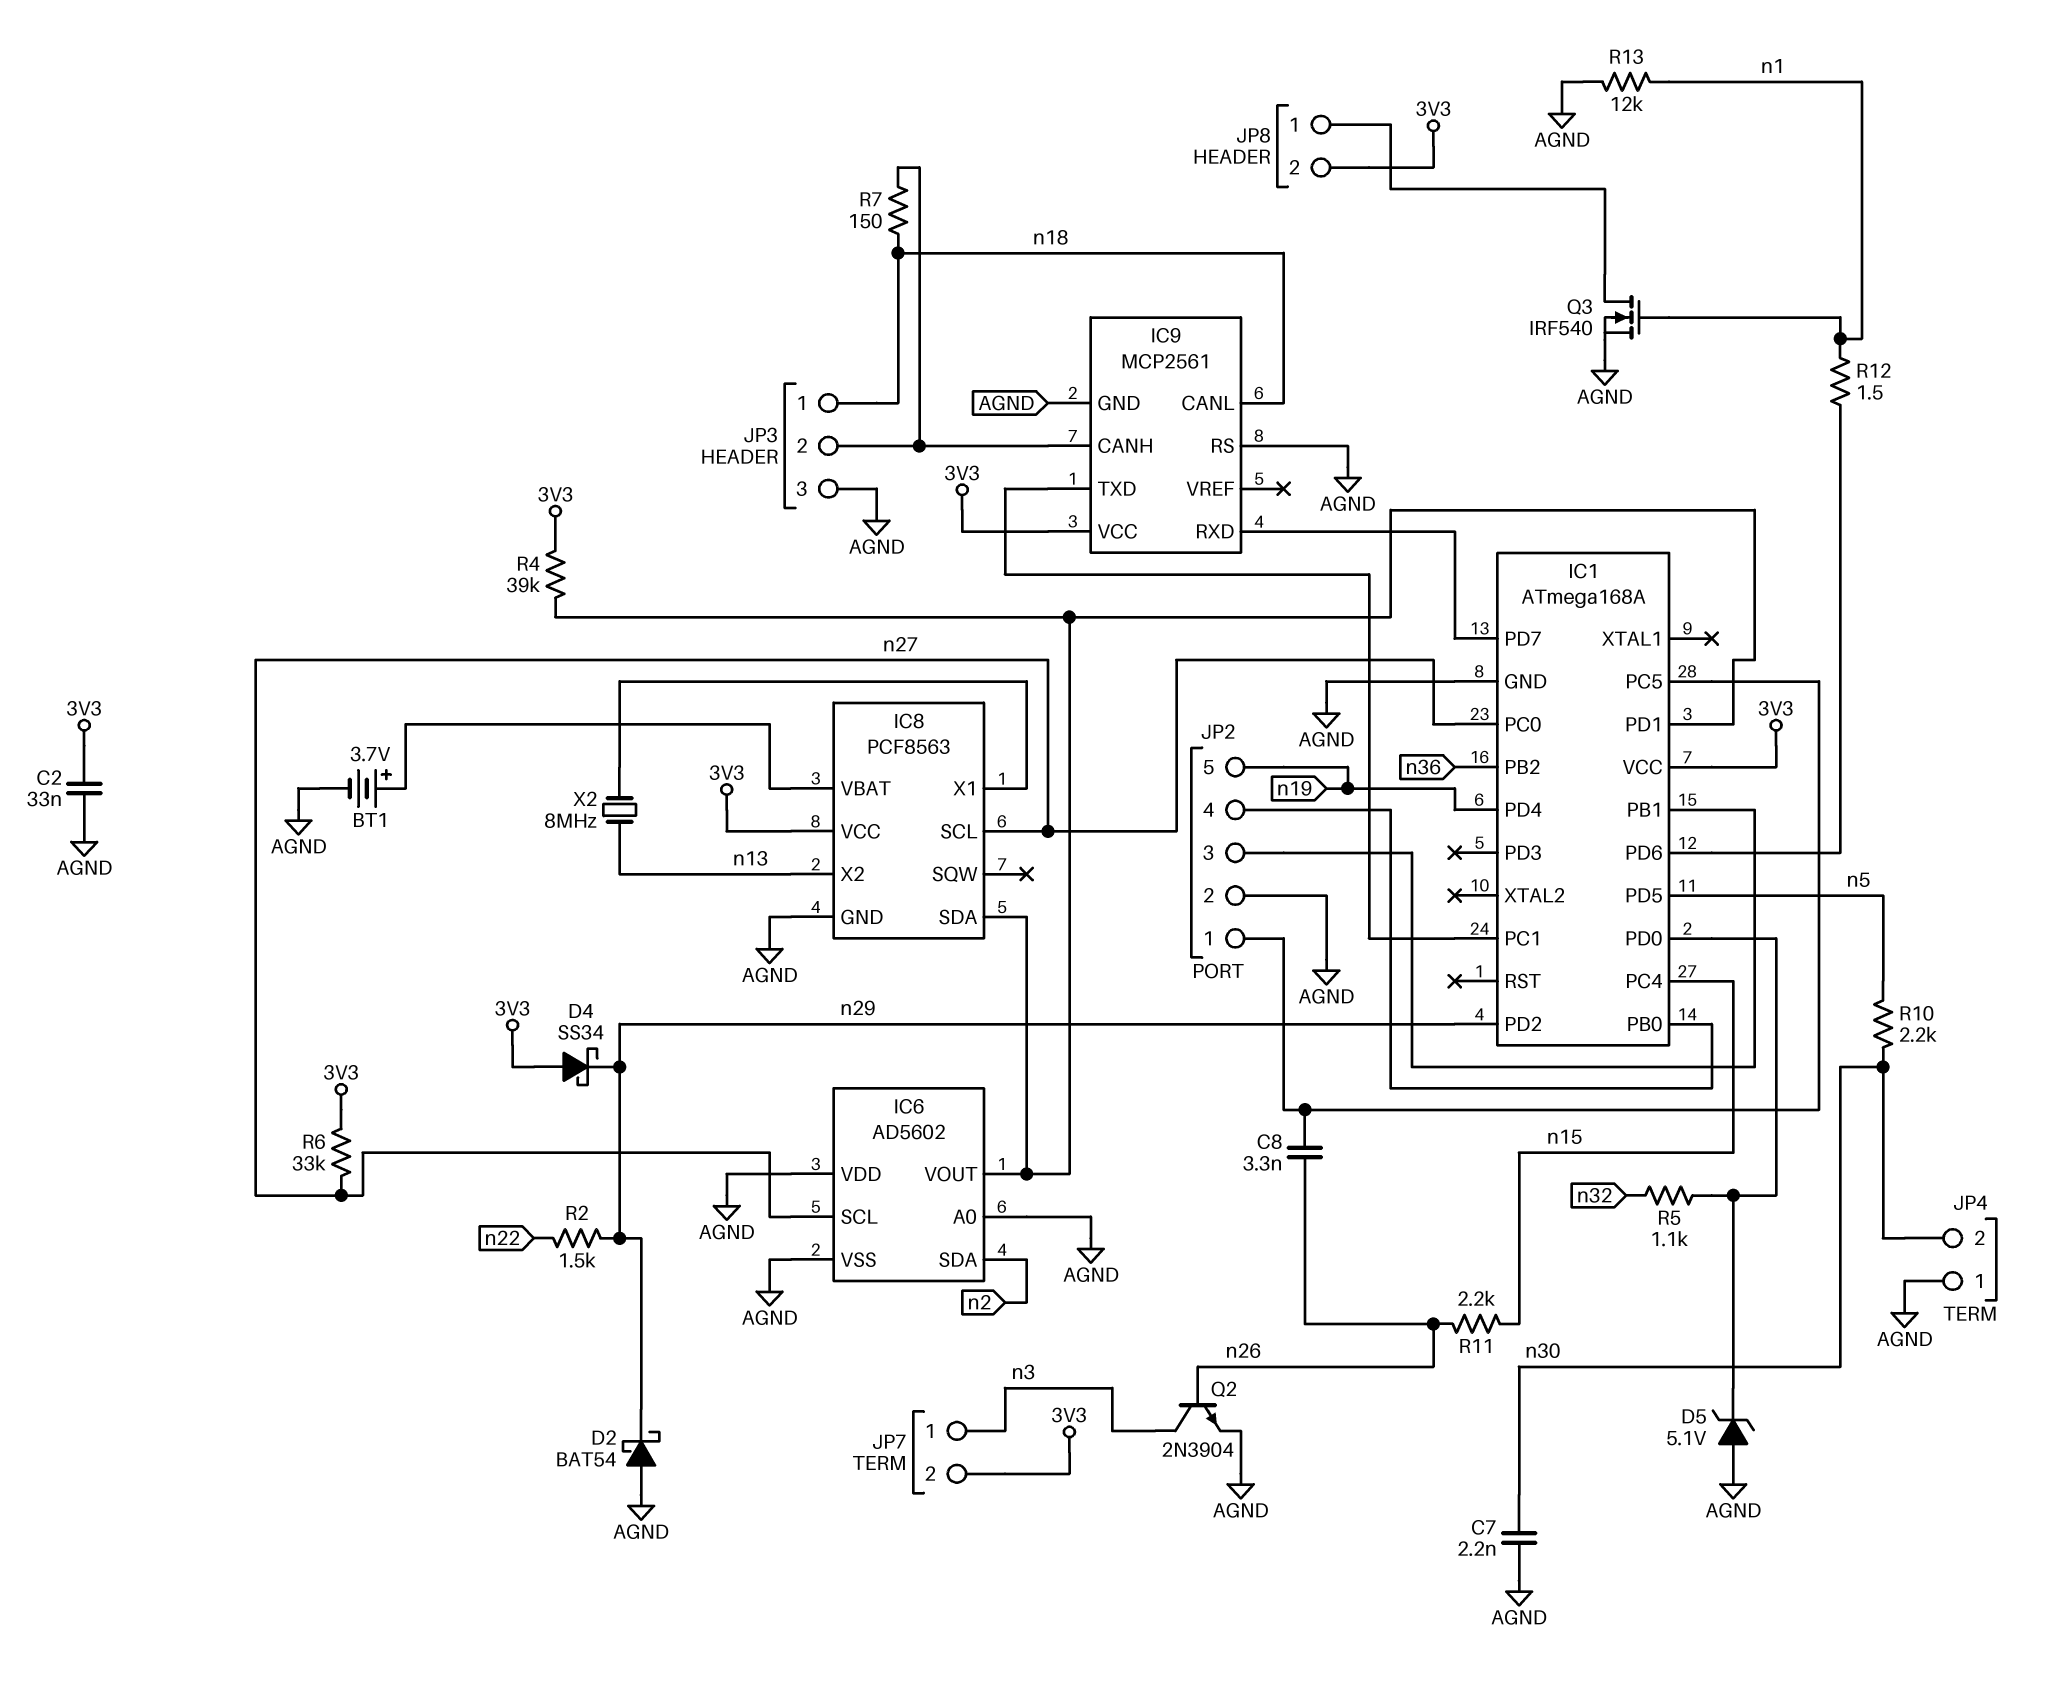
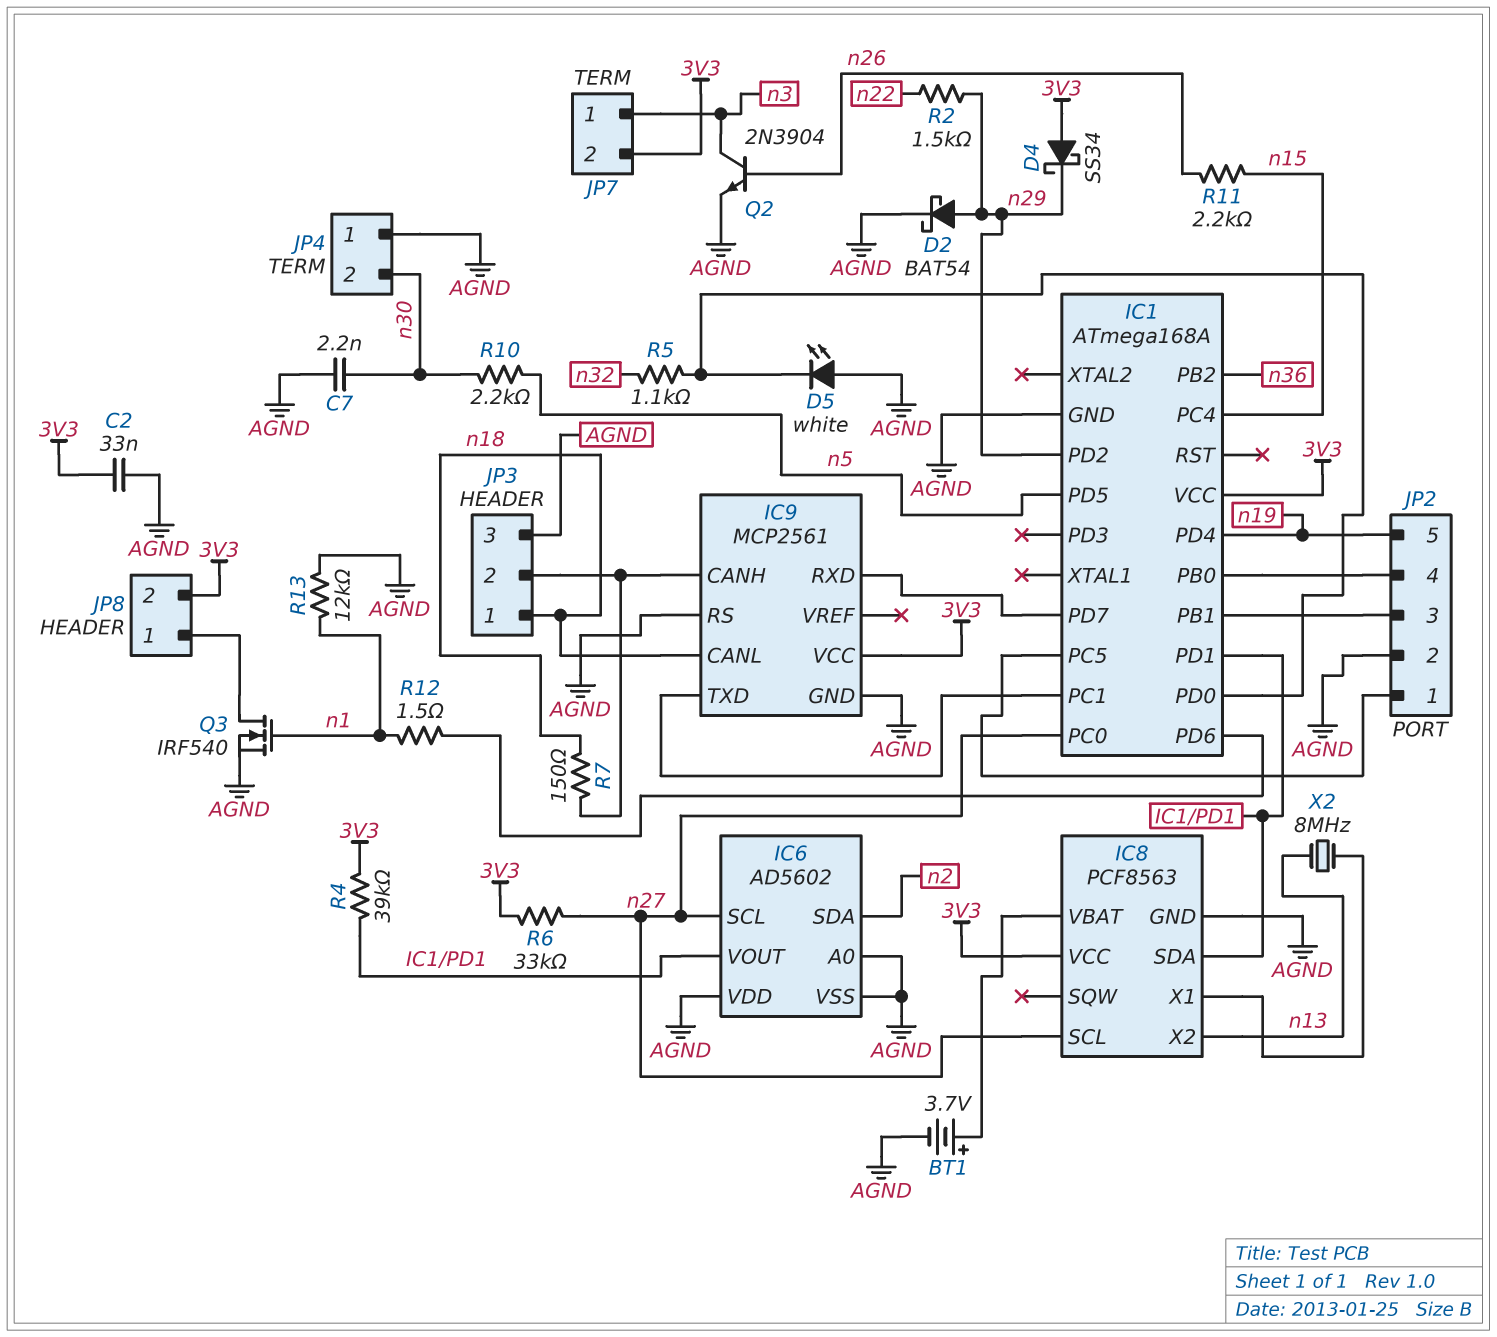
C8: 3.3nF (IC1/PC5, n26) -> none
D2: schottky BAT54 (A AGND, K n29) -> schottky BAT54 (A n29, K AGND)
D5: zener 5.1V (A AGND, K IC1/PD0) -> LED white (A AGND, K IC1/PD0)

